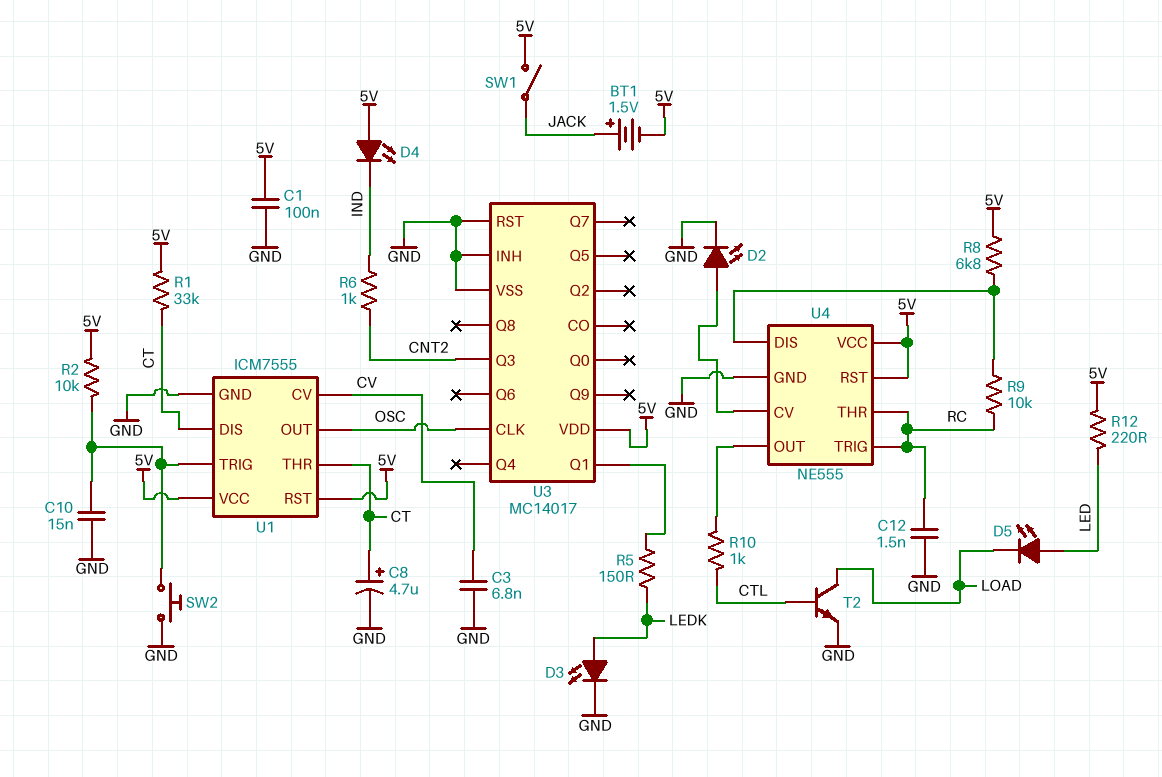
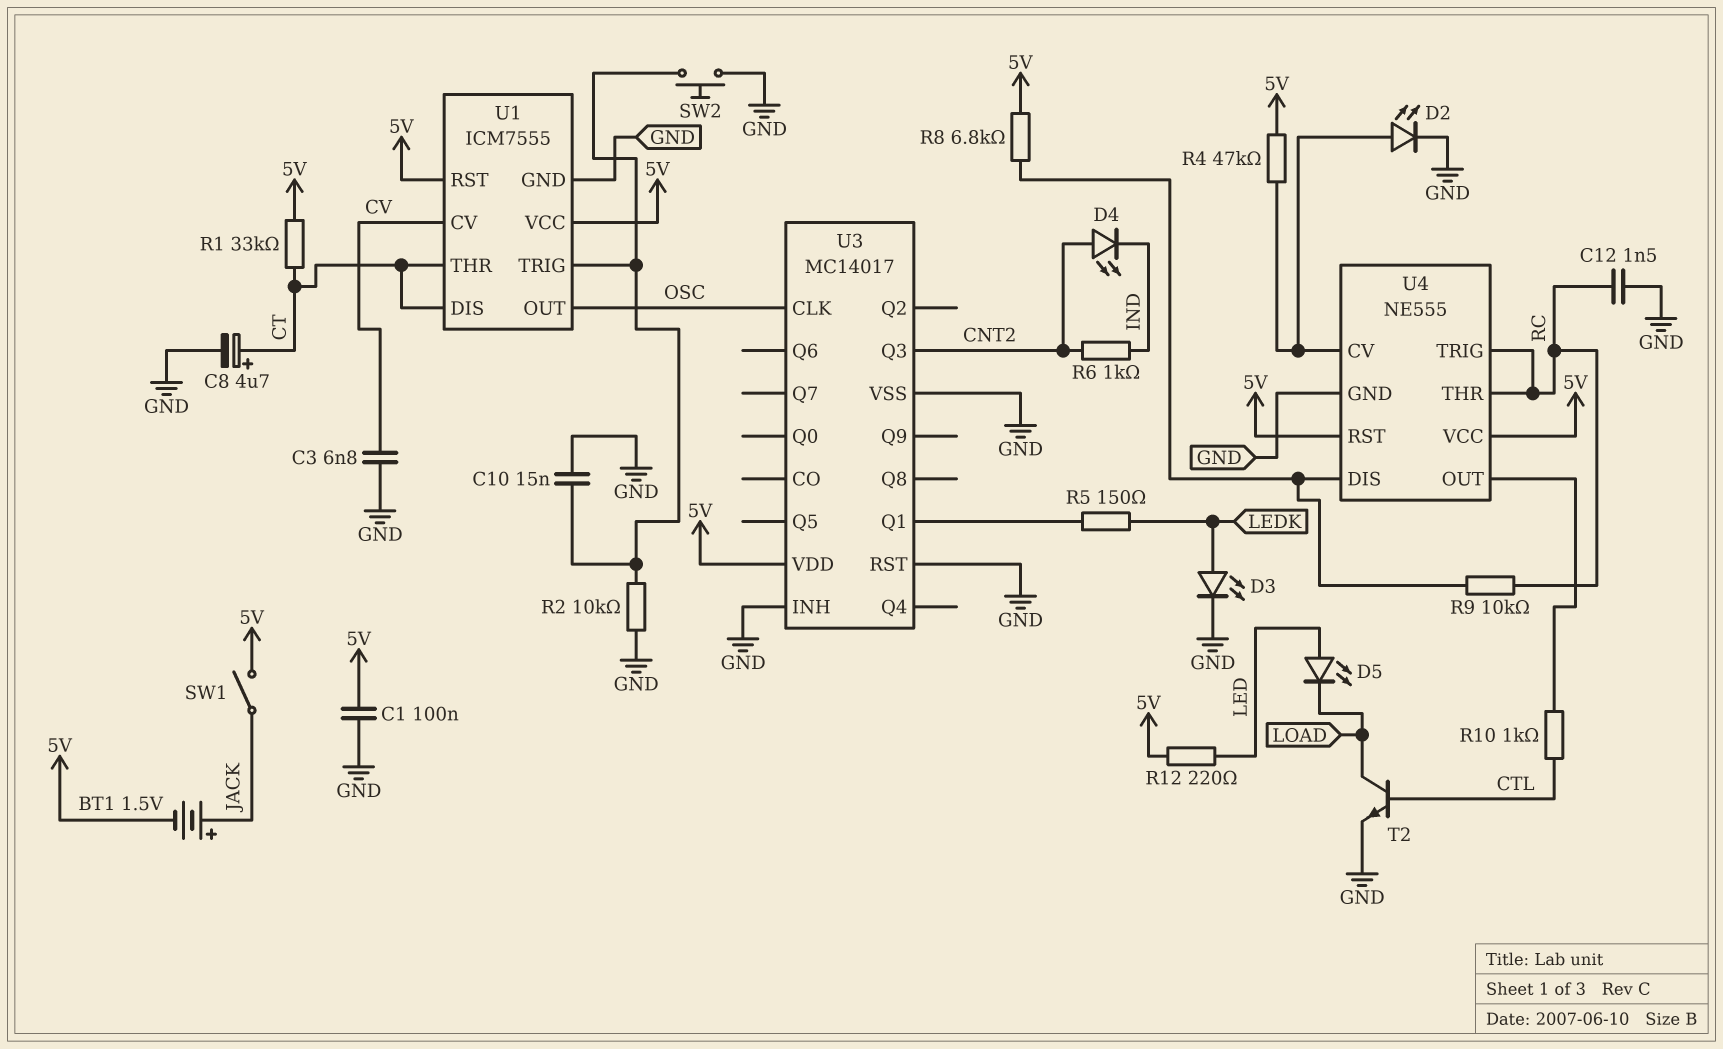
D4: LED (A 5V, K IND) -> LED (A CNT2, K IND)
R2: 10k (5V, U1/TRIG) -> 10k (GND, U1/TRIG)
R4: none -> 47k (5V, U4/CV)

